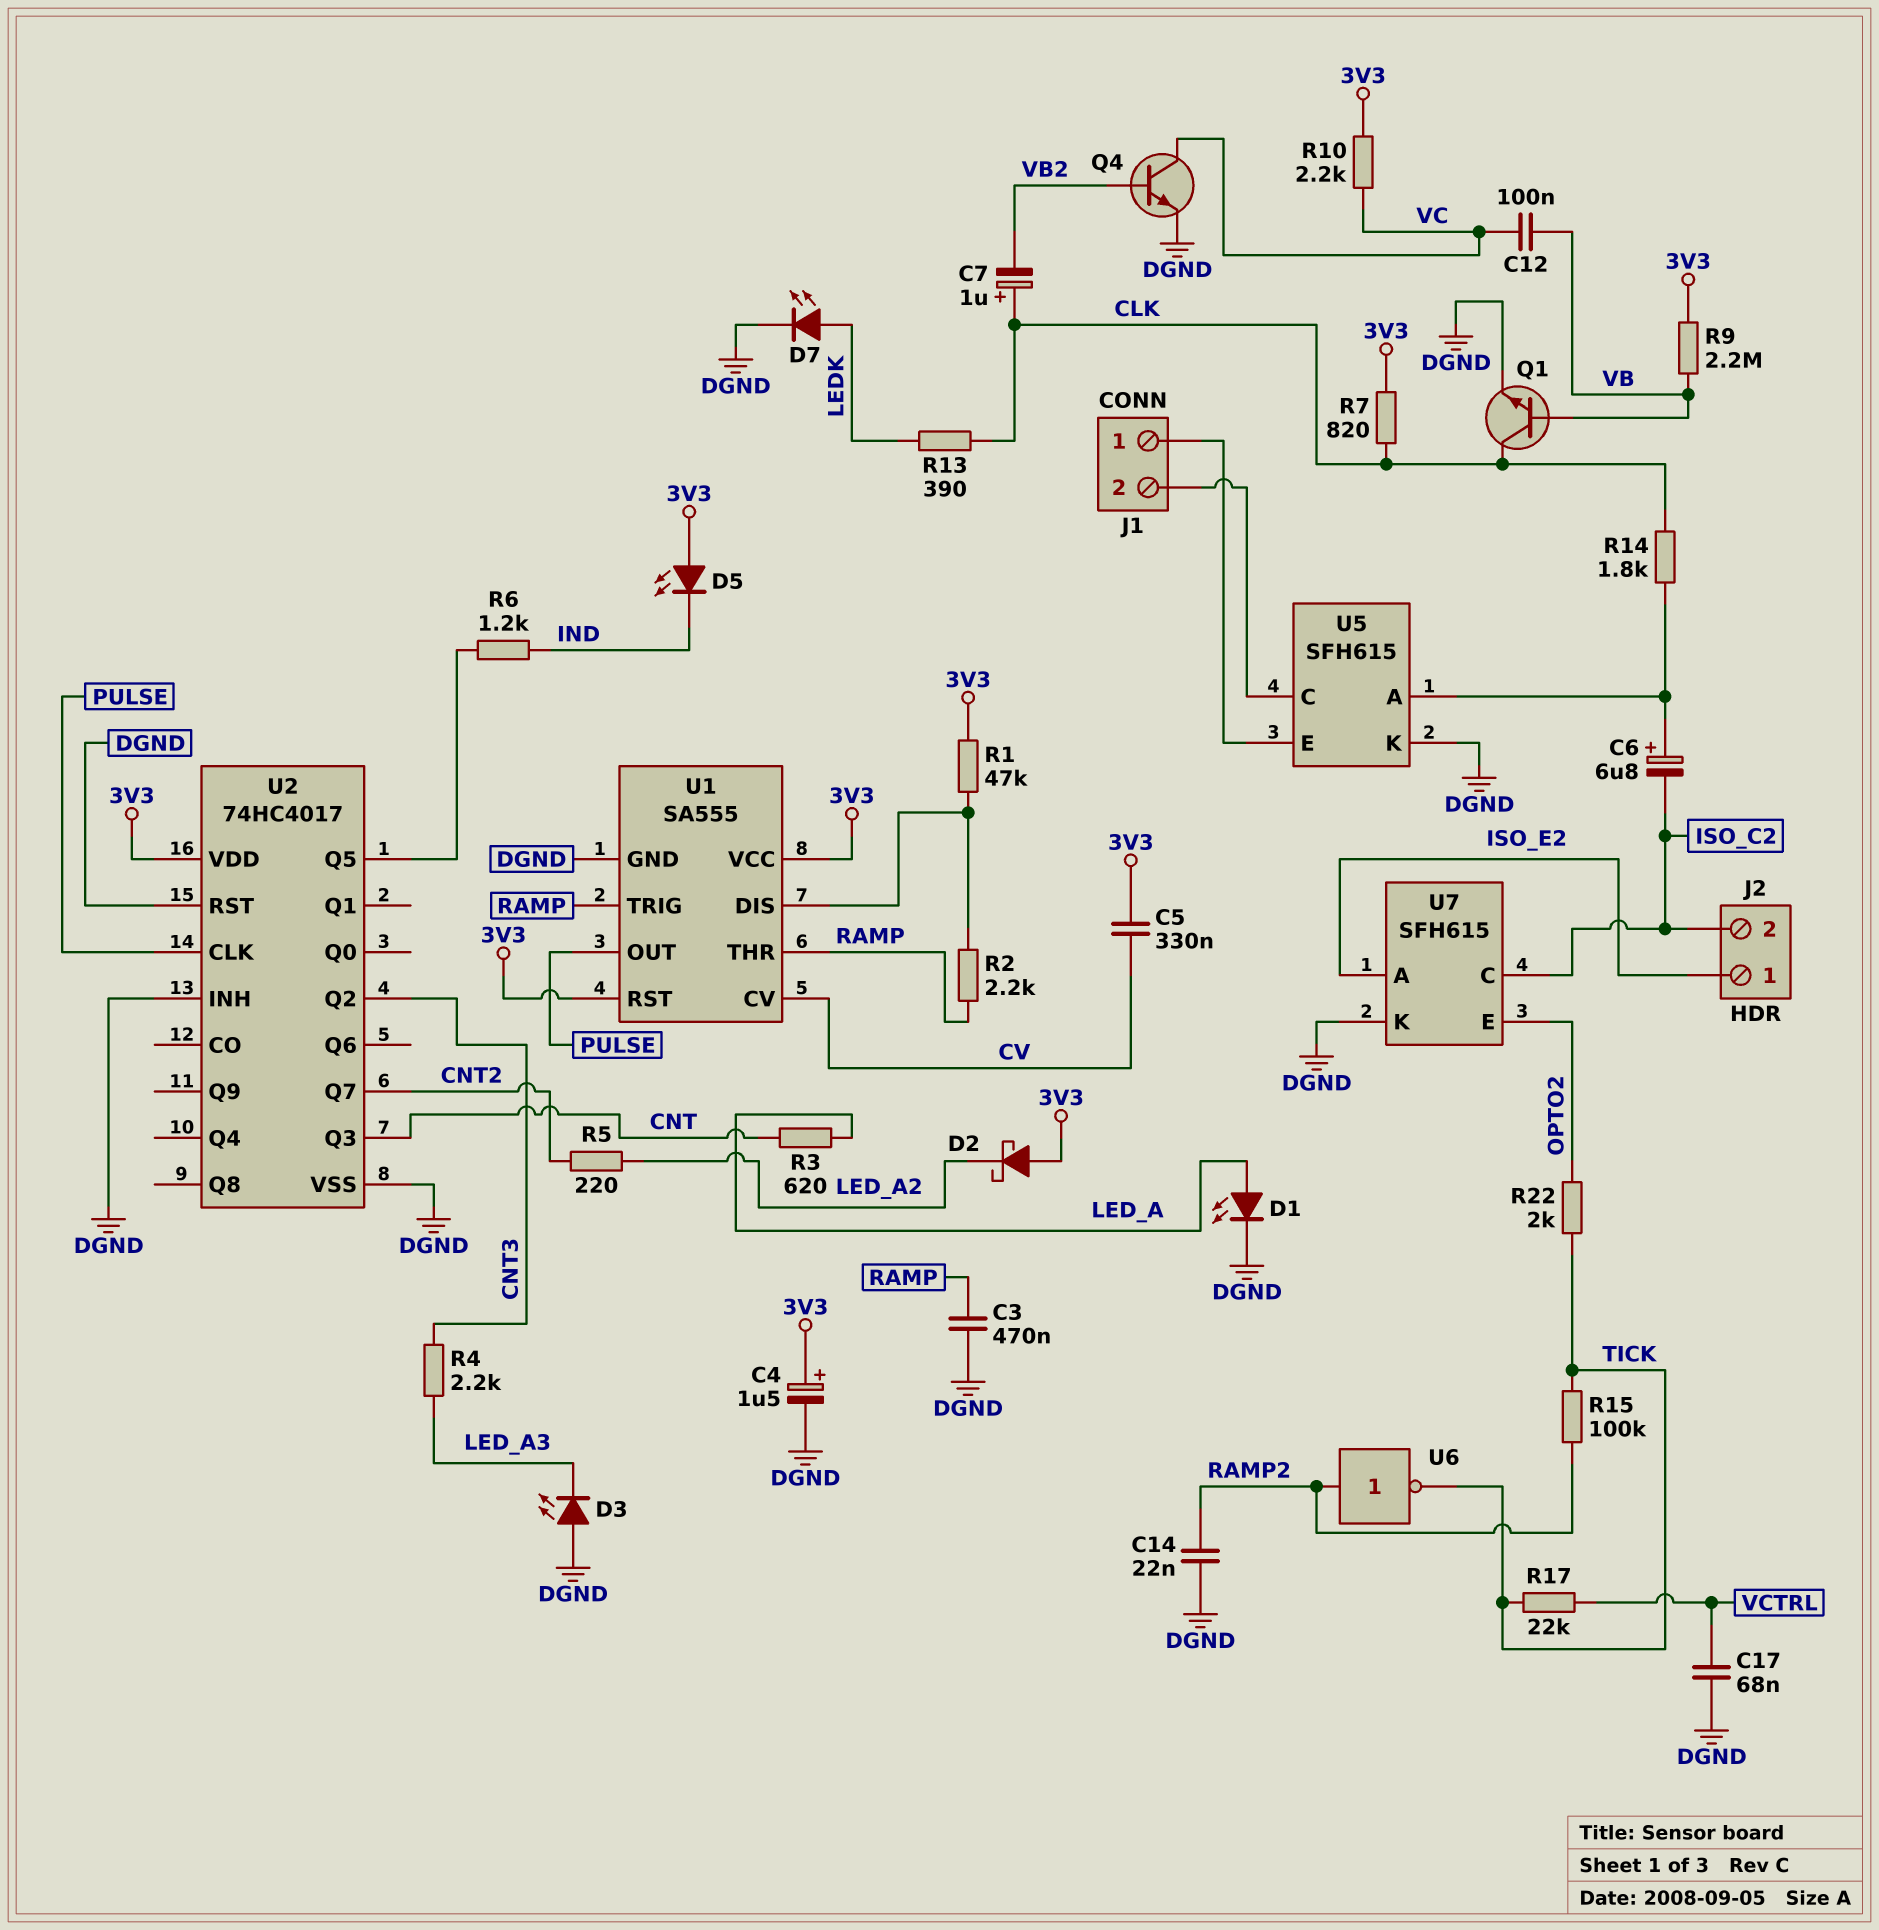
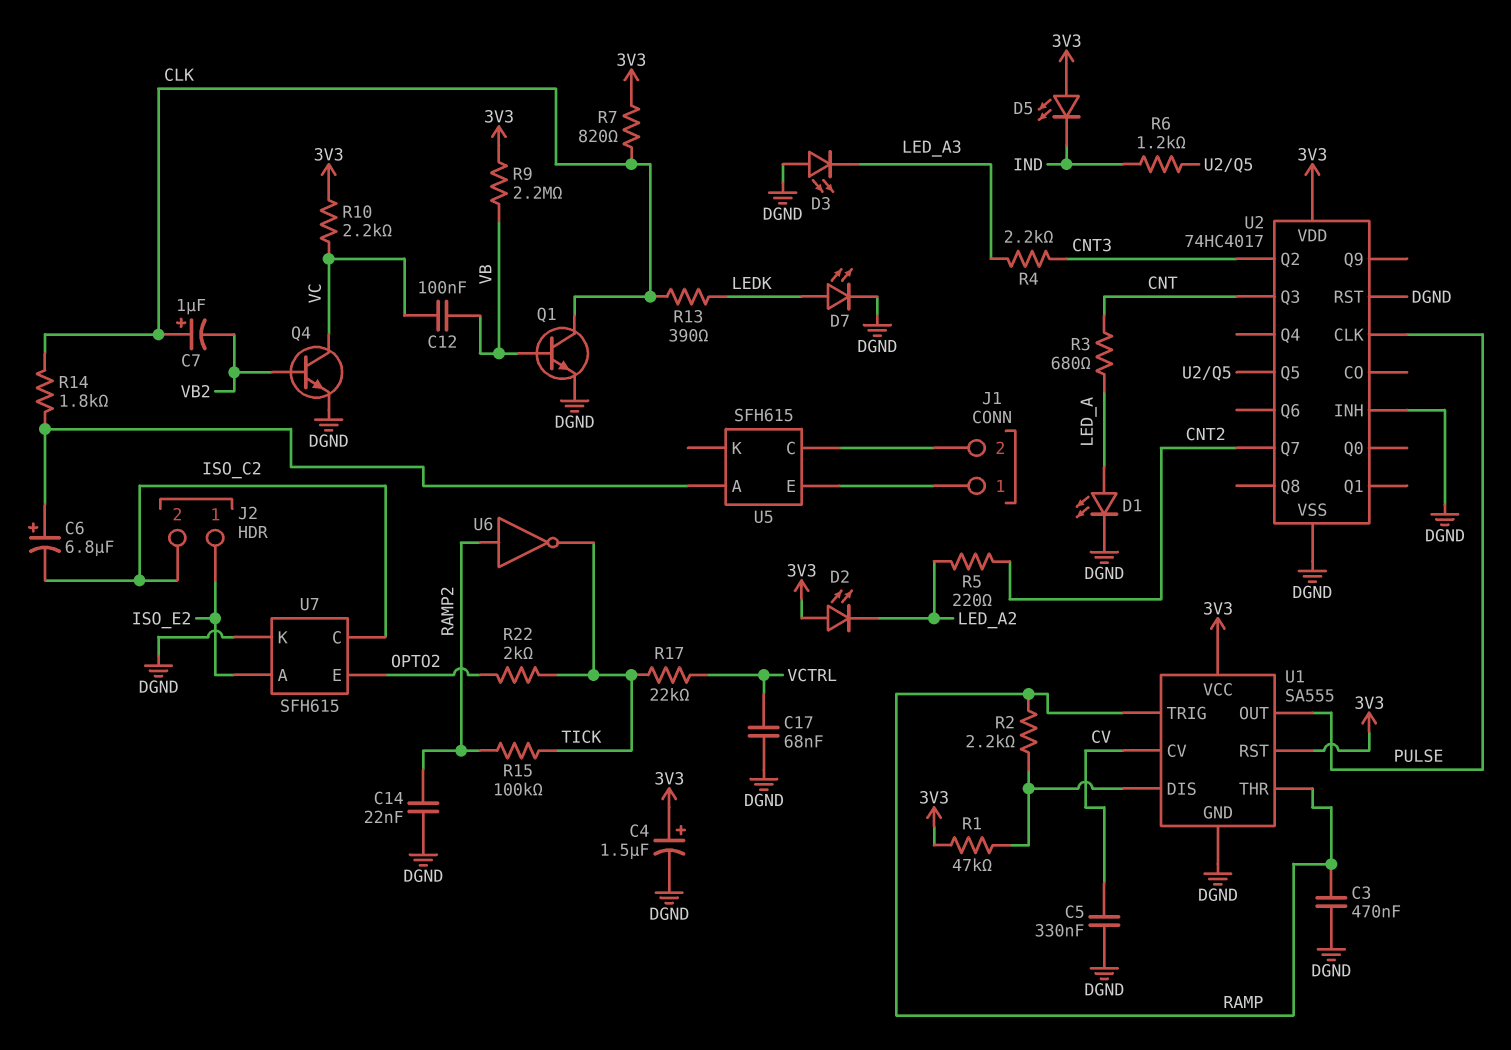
C5: 330nF (3V3, CV) -> 330nF (CV, DGND)
D2: schottky (A 3V3, K LED_A2) -> LED (A 3V3, K LED_A2)
R3: 620 (CNT, LED_A) -> 680 (CNT, LED_A)
U5 pin K: DGND -> none

